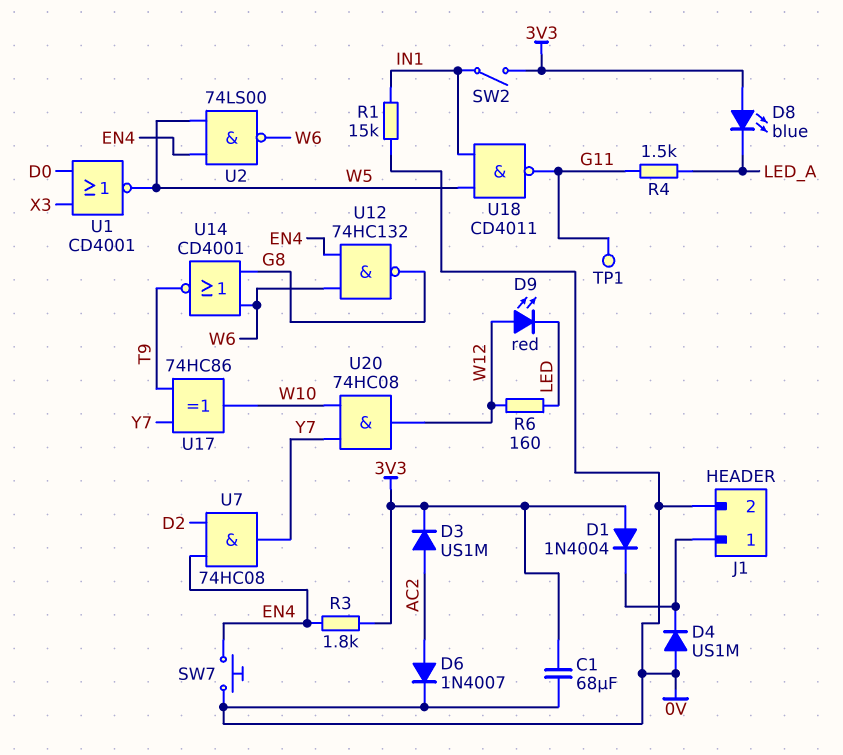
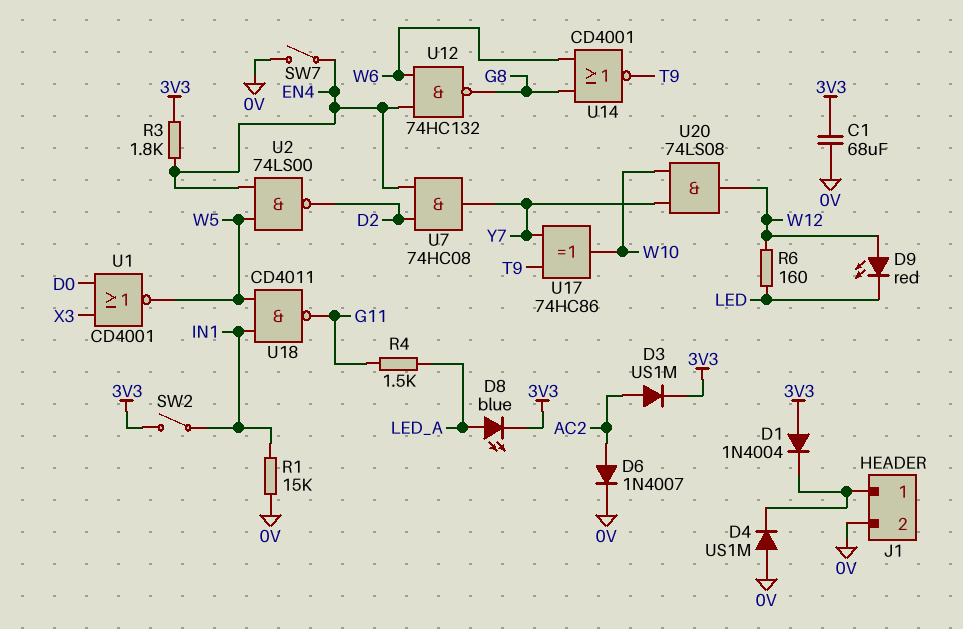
D8: LED blue (A 3V3, K LED_A) -> LED blue (A LED_A, K 3V3)
SW7: button (0V, EN4) -> switch (0V, EN4)
TP1: test point (G11) -> none
U2: NAND 74LS00 (in EN4, in W5, out W6) -> NAND 74LS00 (in EN4, in W5, out D2)
U20: AND 74HC08 (in W10, in Y7, out W12) -> AND 74LS08 (in W10, in Y7, out W12)

